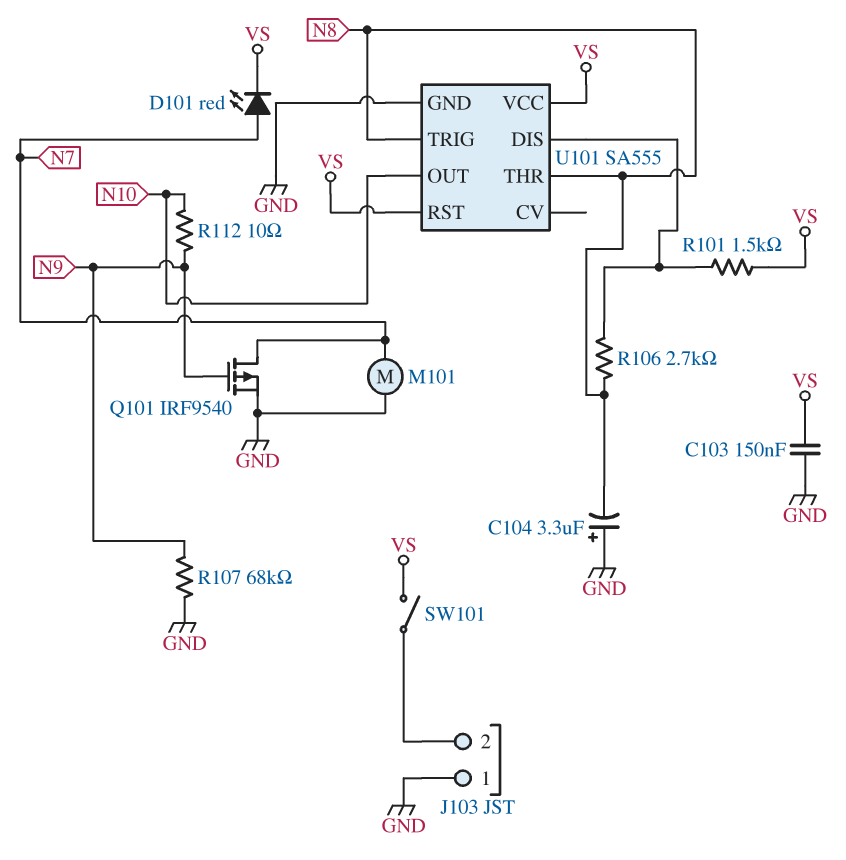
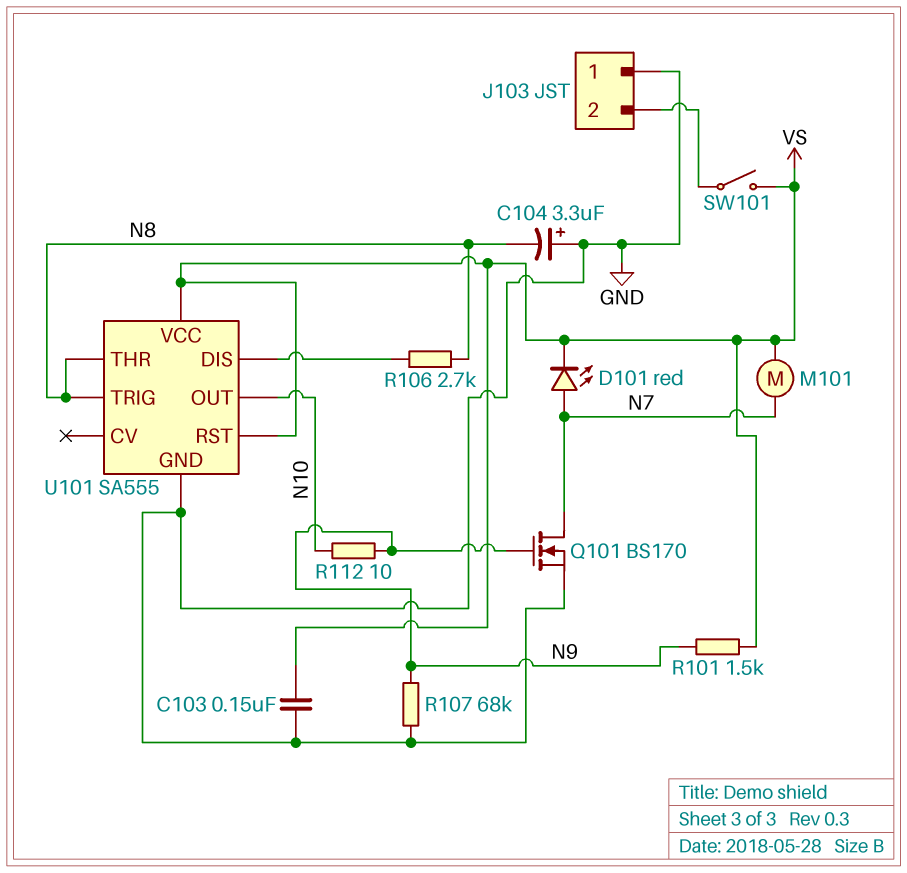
M101: motor (GND, N7) -> motor (N7, VS)
Q101: PMOS IRF9540 (G N9, D N7, S GND) -> NMOS BS170 (G N9, D N7, S GND)
R101: 1.5k (U101/DIS, VS) -> 1.5k (N9, VS)

